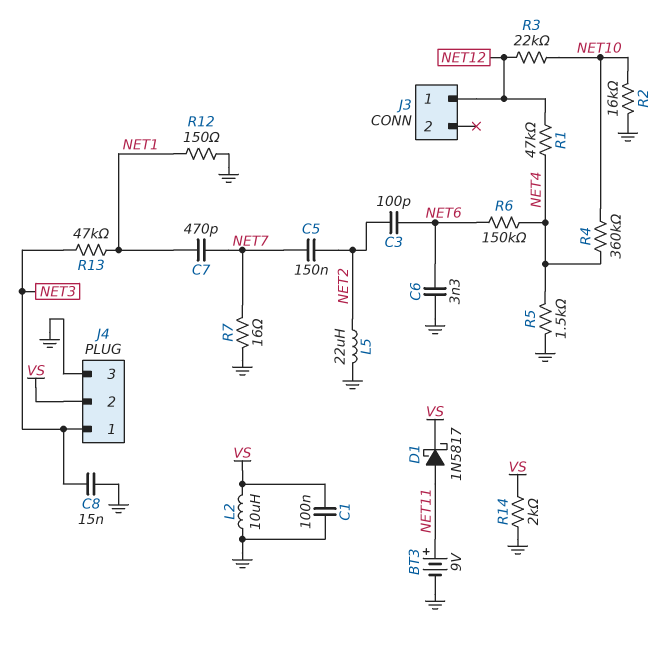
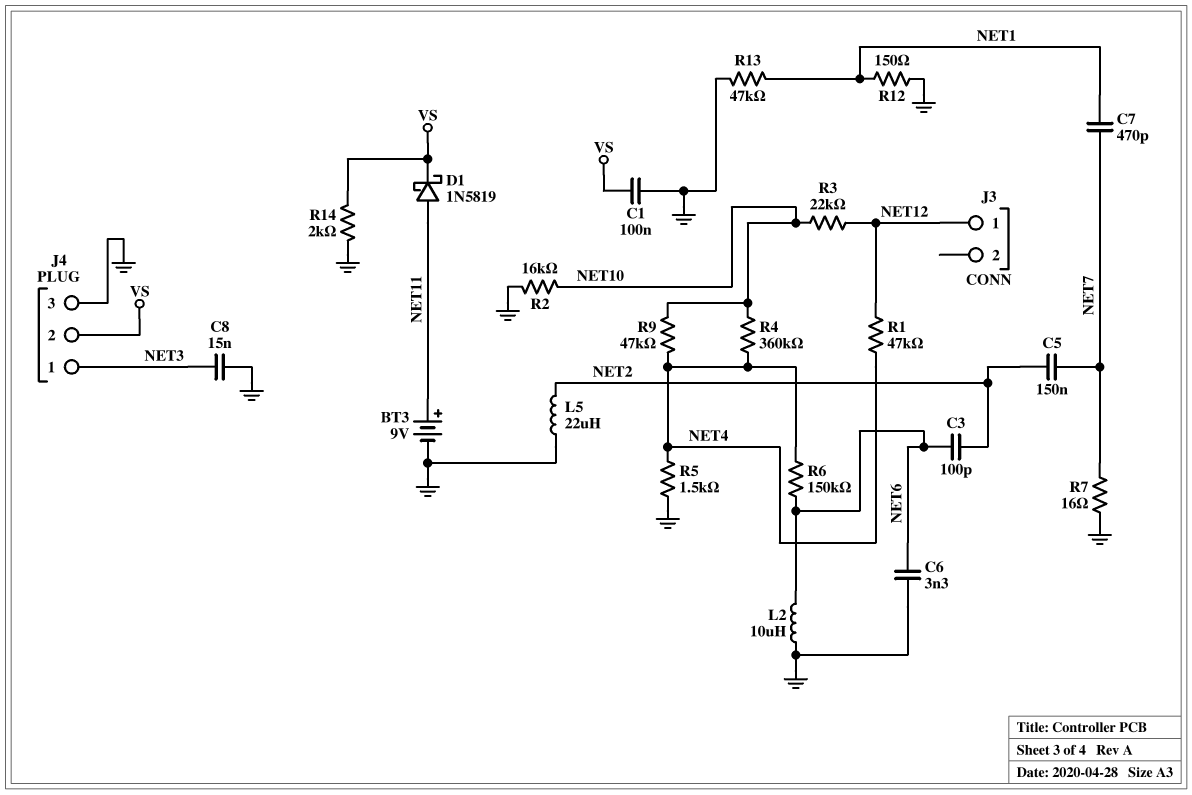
D1: schottky 1N5817 (A NET11, K VS) -> schottky 1N5819 (A NET11, K VS)
L2: 10uH (GND, VS) -> 10uH (GND, NET6)
R9: none -> 47k (NET4, NET10)
R13: 47k (NET1, NET3) -> 47k (GND, NET1)

